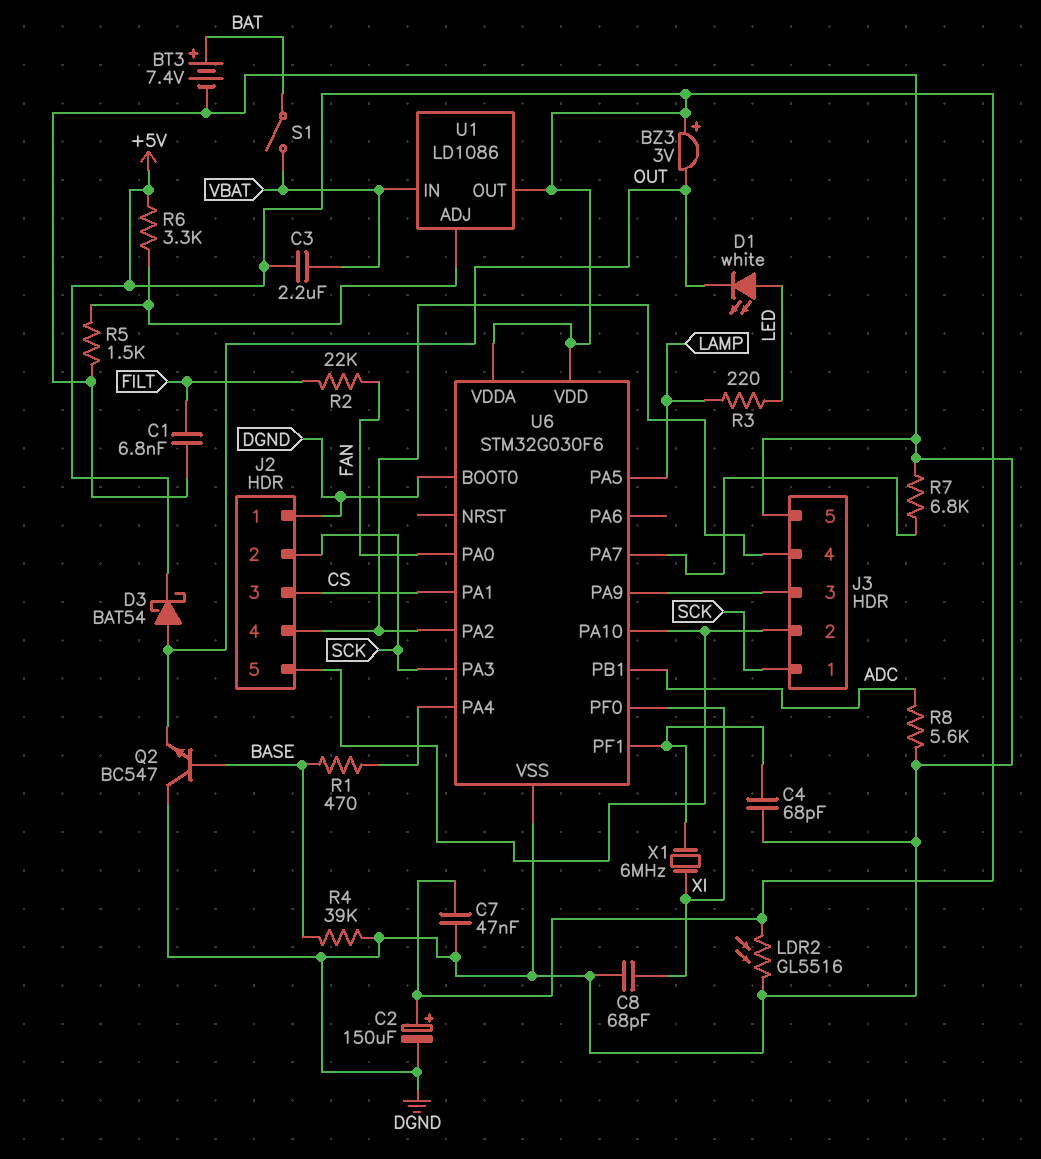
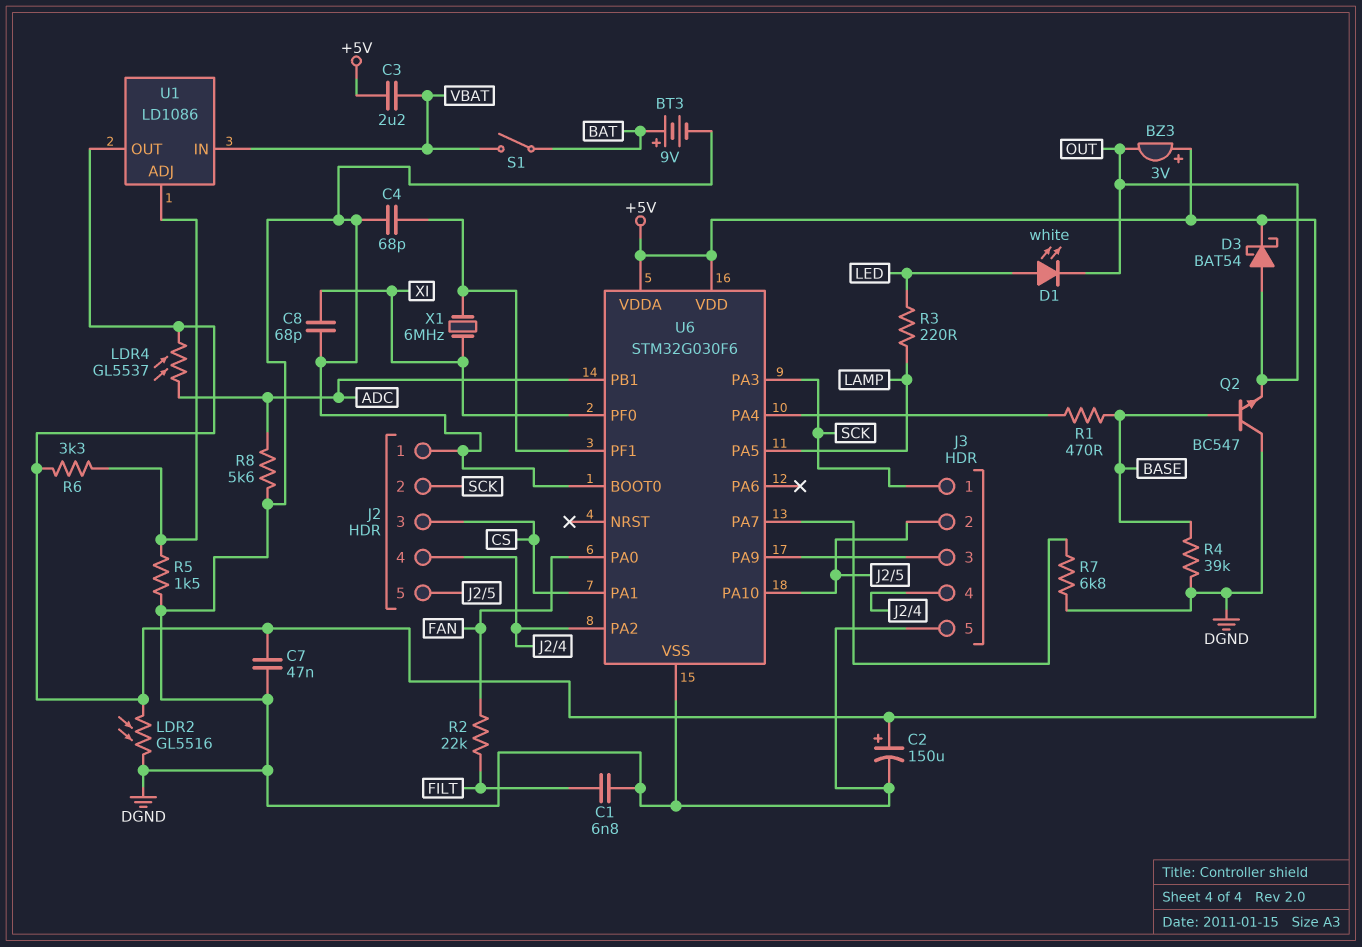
BT3: 7.4V (plus BAT, minus DGND) -> 9V (plus BAT, minus DGND)
LDR4: none -> GL5537 (+5V, ADC)

